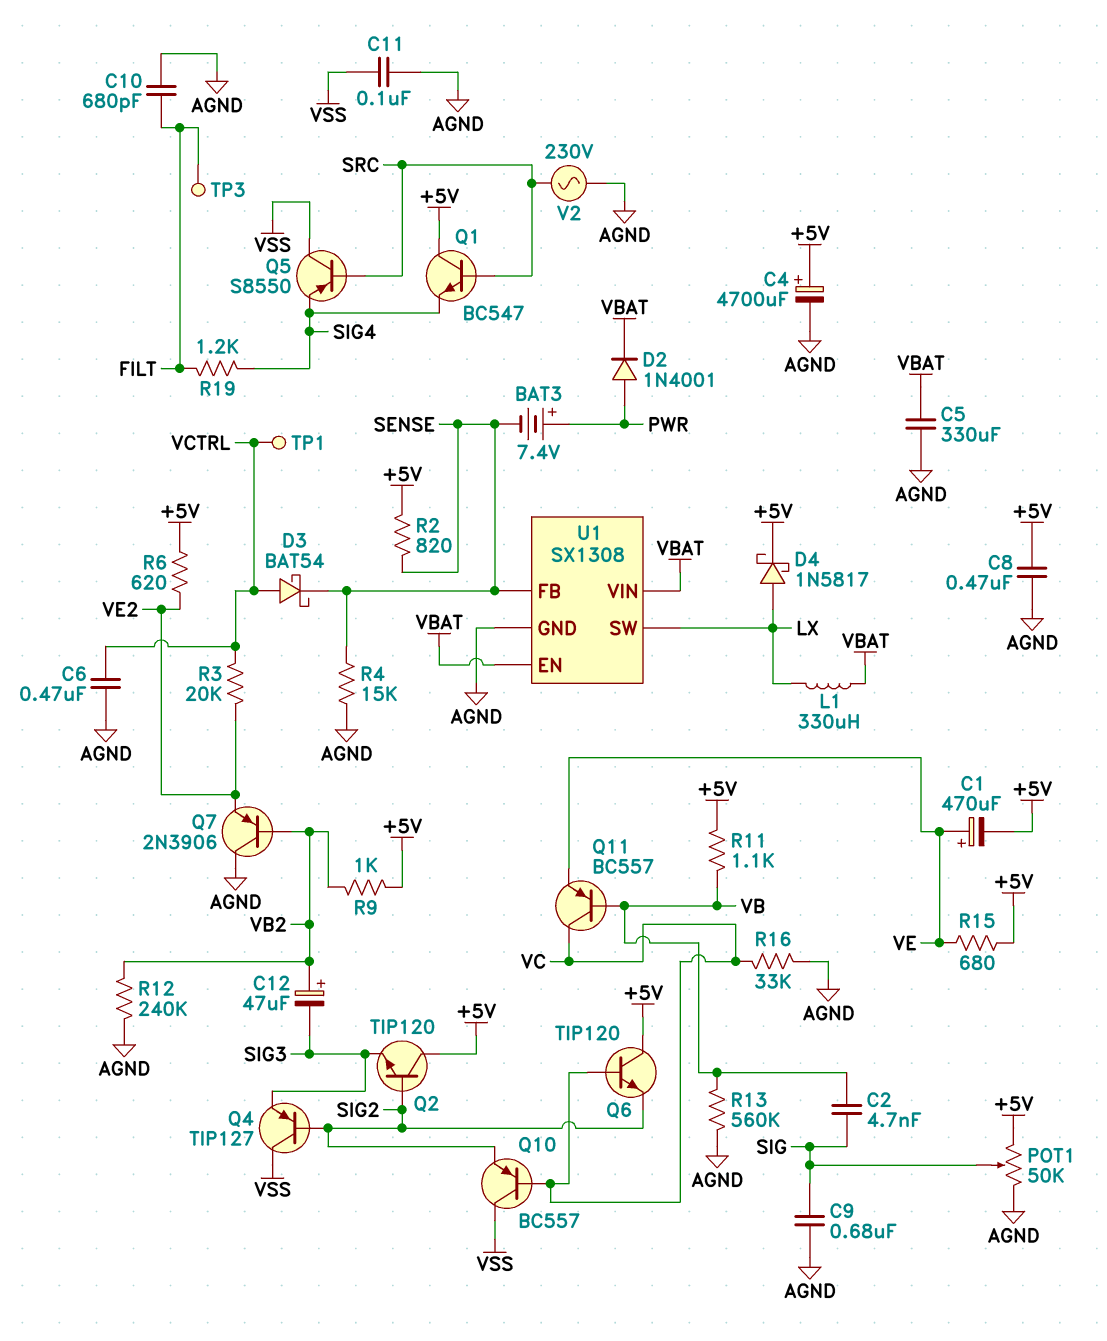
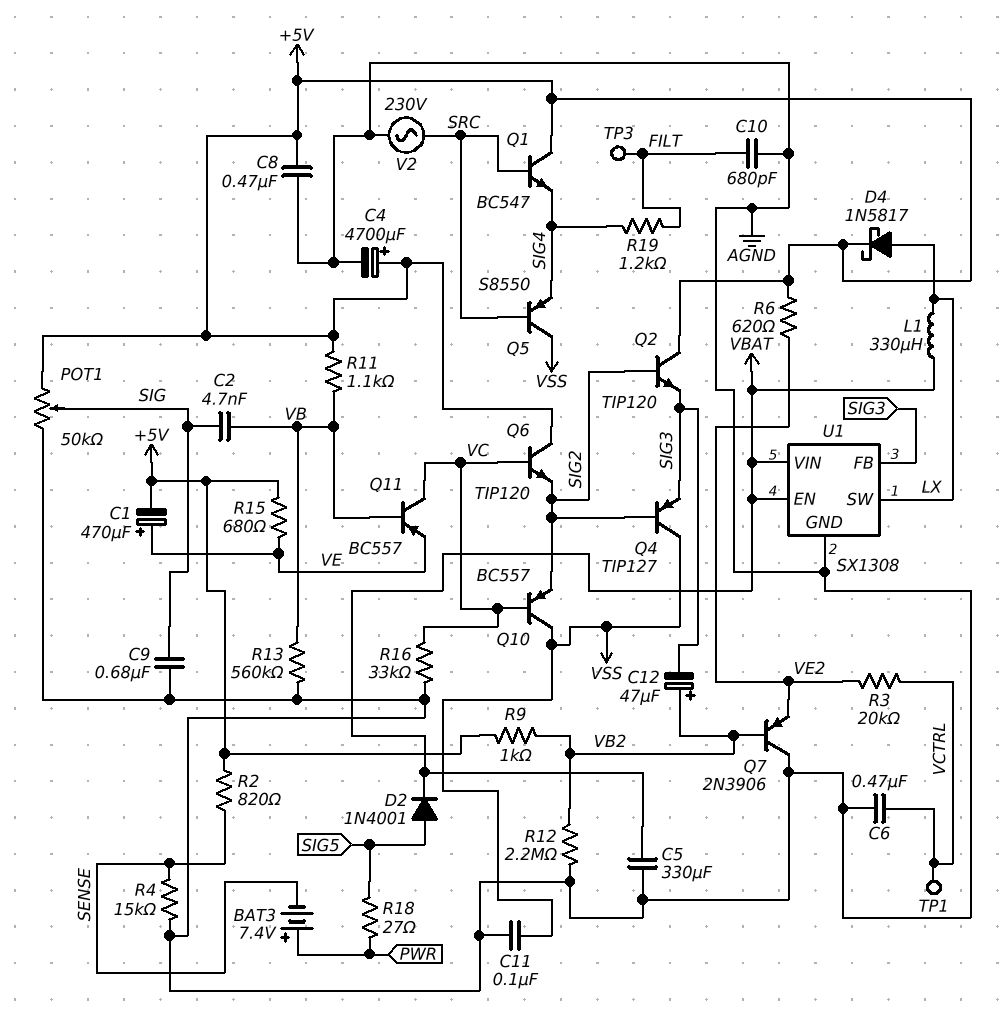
D2: diode 1N4001 (A PWR, K VBAT) -> diode 1N4001 (A SIG5, K VBAT)
D3: schottky BAT54 (A VCTRL, K SENSE) -> none
R12: 240k (AGND, VB2) -> 2.2M (AGND, VB2)
R18: none -> 27 (PWR, SIG5)
U1 pin FB: SENSE -> SIG3

